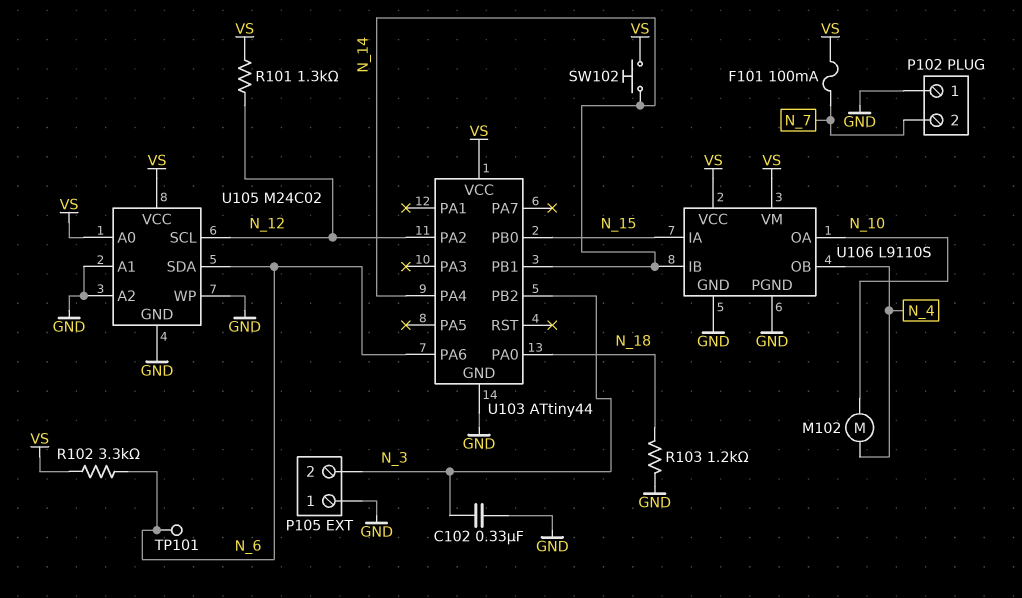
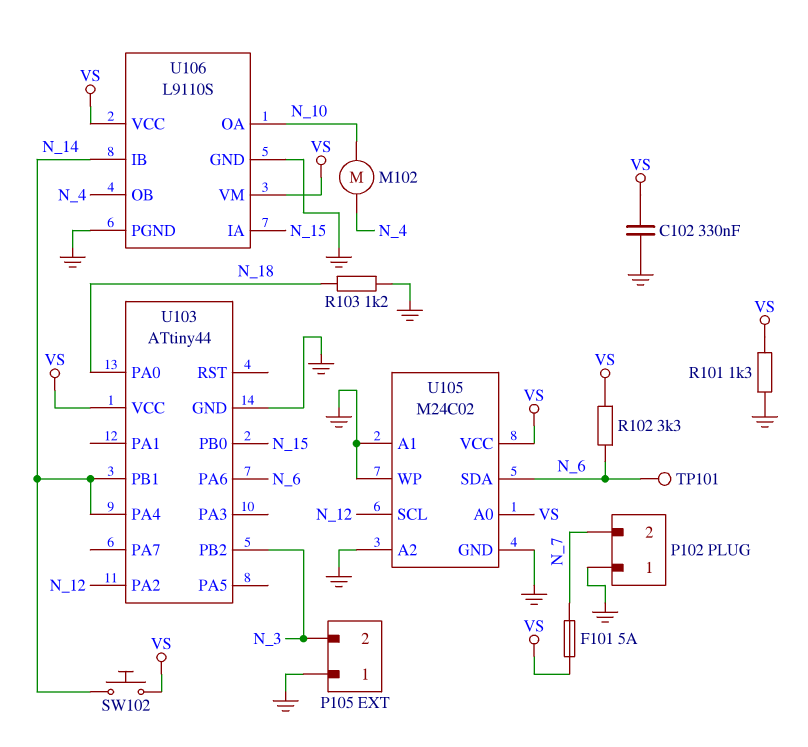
C102: 330nF (GND, N_3) -> 330nF (GND, VS)
F101: 100mA (N_7, VS) -> 5A (N_7, VS)
R101: 1.3k (N_12, VS) -> 1.3k (GND, VS)

